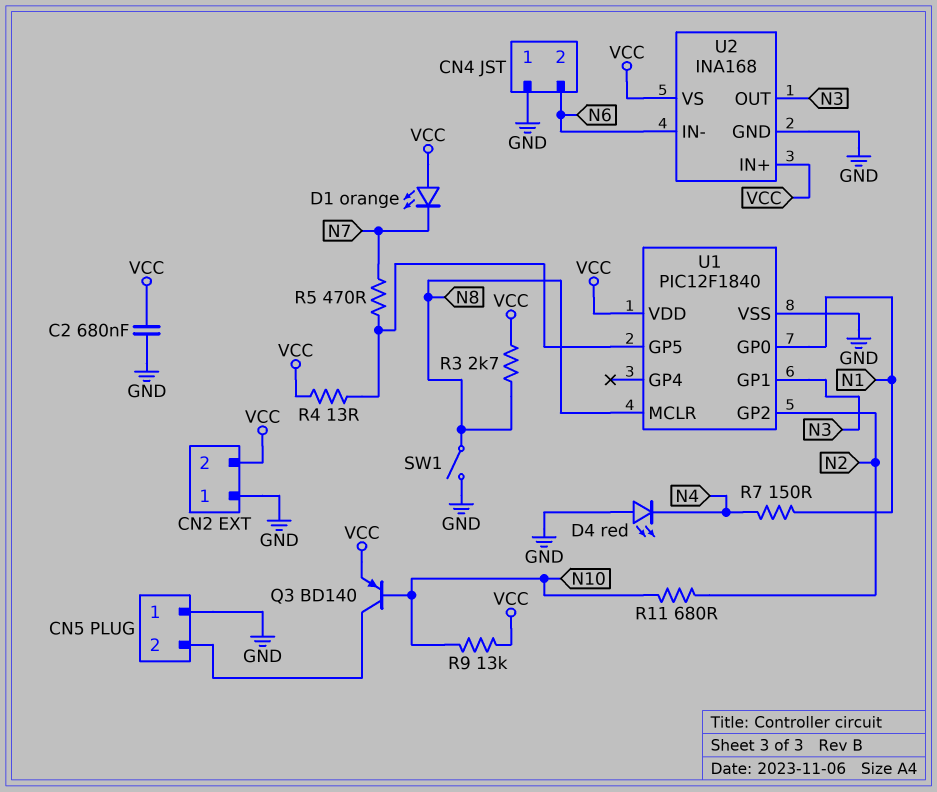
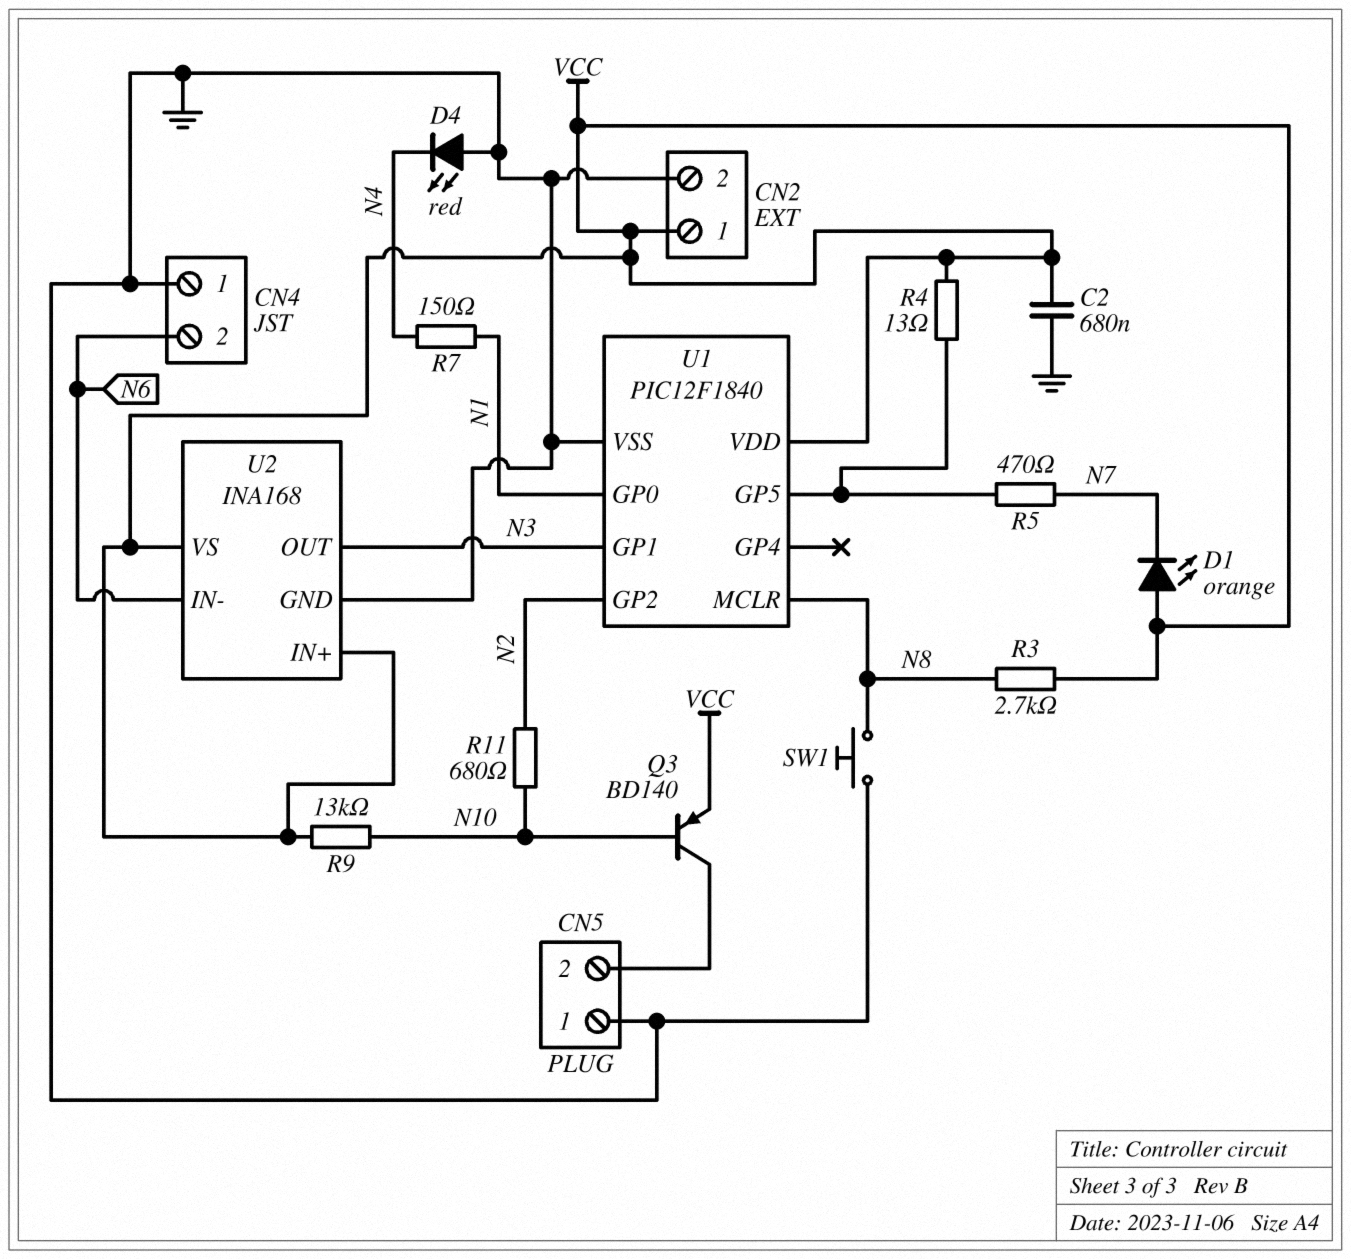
CN2 pin 1: GND -> VCC
CN2 pin 2: VCC -> GND
SW1: switch (GND, N8) -> button (GND, N8)

